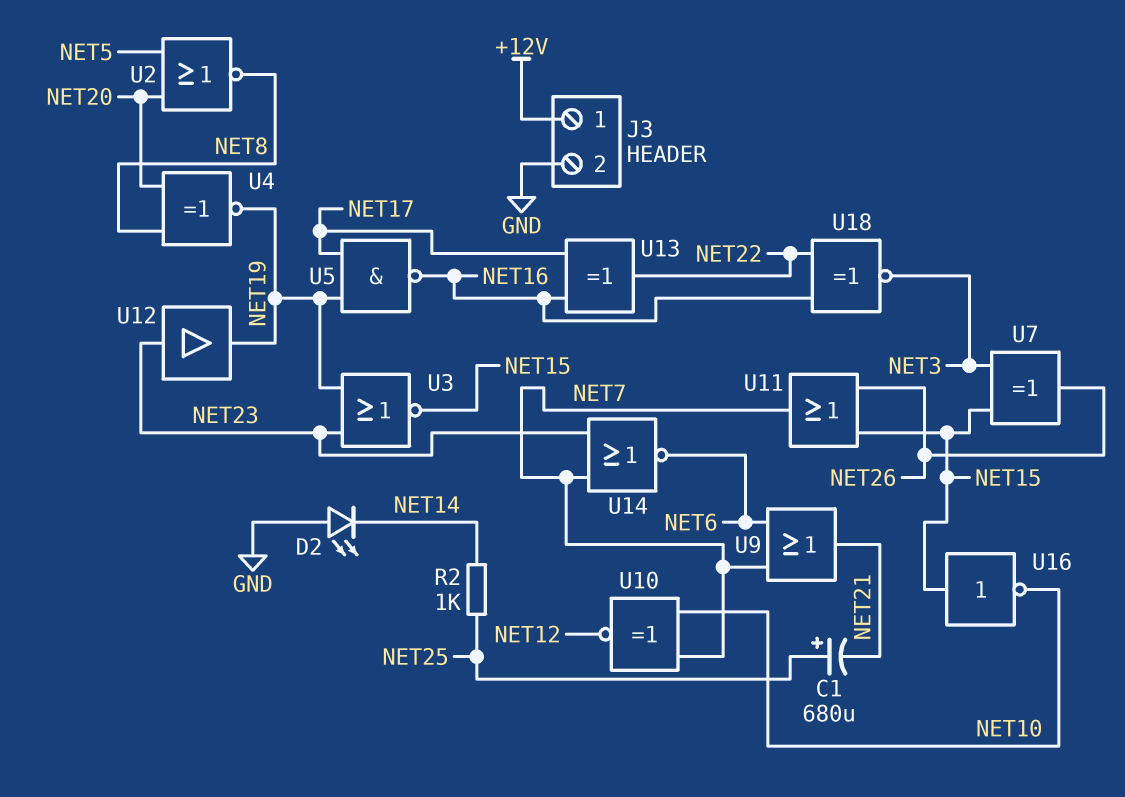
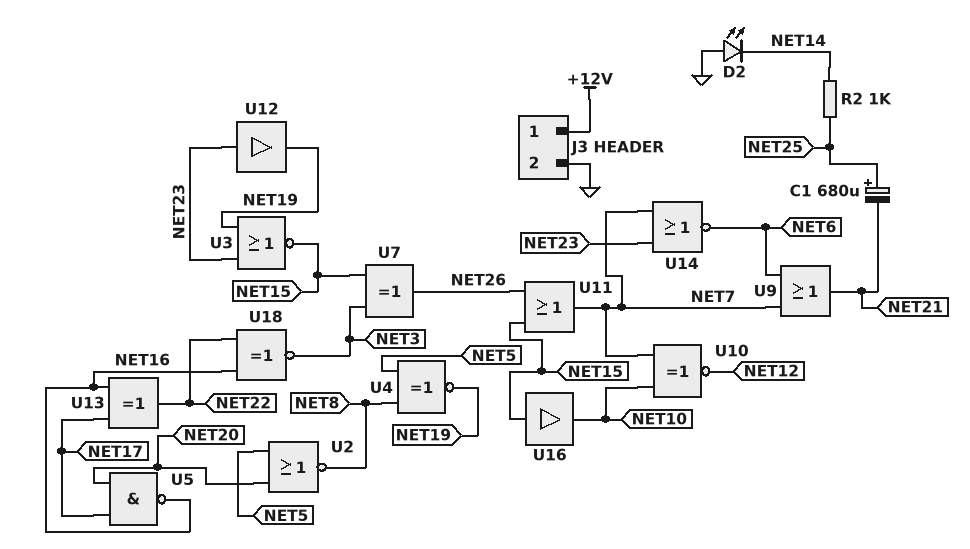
U4: XNOR (in NET8, in NET20, out NET19) -> XNOR (in NET5, in NET8, out NET19)
U5: NAND (in NET17, in NET19, out NET16) -> NAND (in NET17, in NET20, out NET16)
U16: NOT (in NET15, out NET10) -> buffer (in NET15, out NET10)

